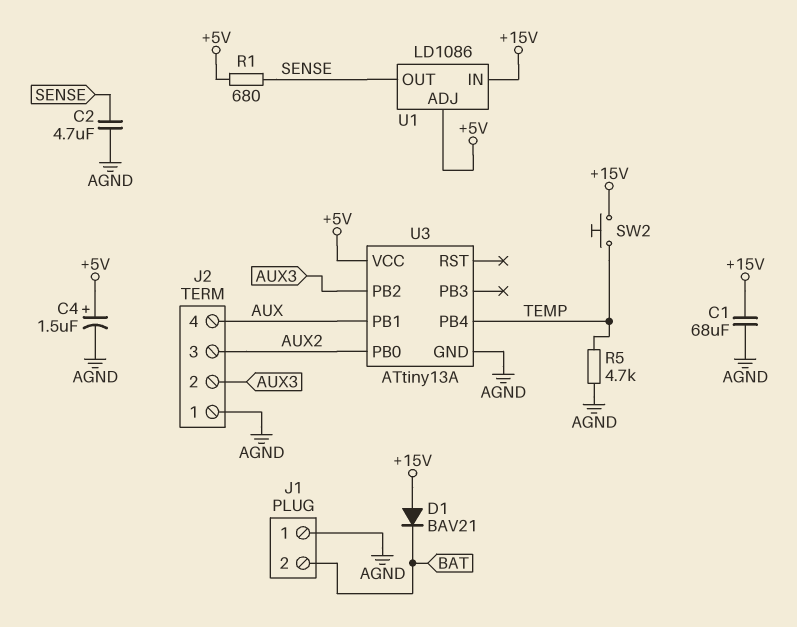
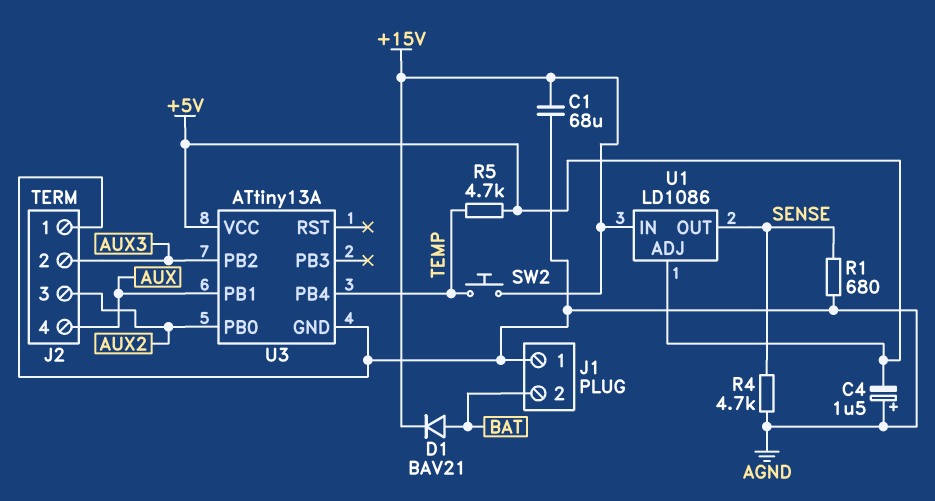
C2: 4.7uF (AGND, SENSE) -> none
C4: 1.5uF (plus +5V, minus AGND) -> 1.5uF (plus AGND, minus +5V)
D1: diode BAV21 (A +15V, K BAT) -> diode BAV21 (A BAT, K +15V)
R1: 680 (+5V, SENSE) -> 680 (AGND, SENSE)
R4: none -> 4.7k (AGND, SENSE)
R5: 4.7k (AGND, TEMP) -> 4.7k (+5V, TEMP)

